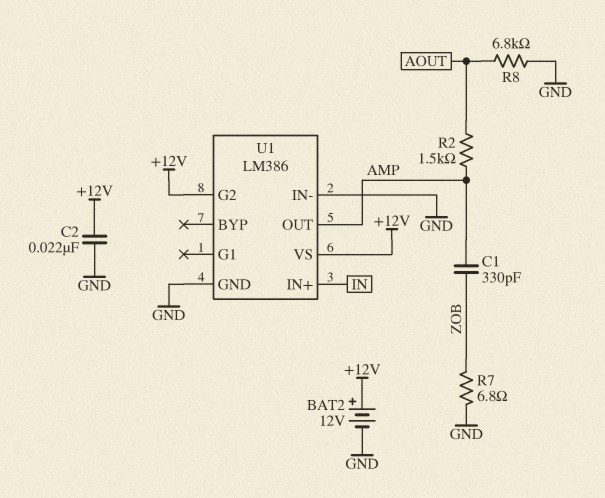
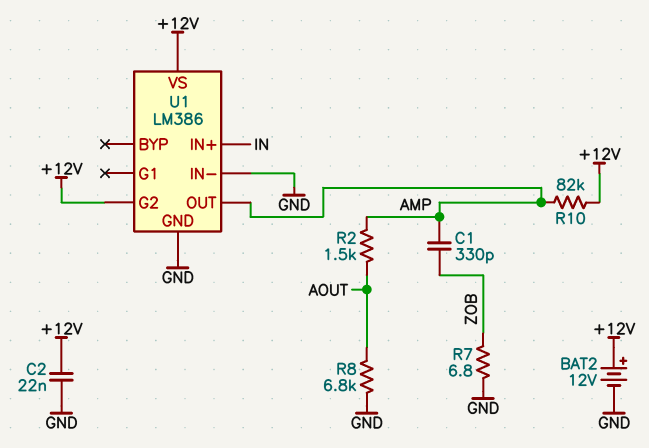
R10: none -> 82k (+12V, AMP)

